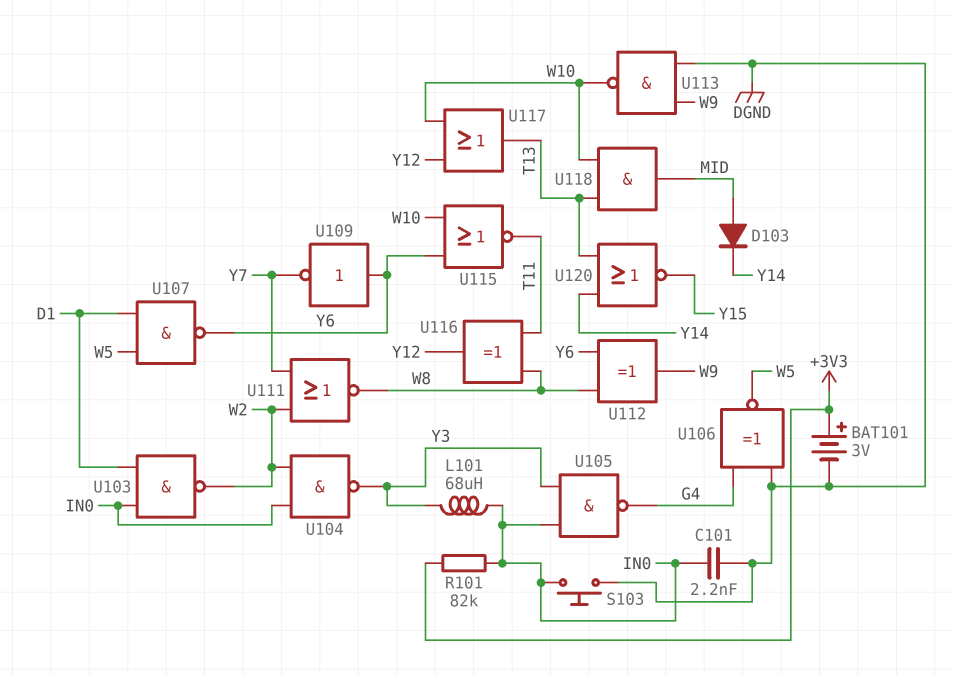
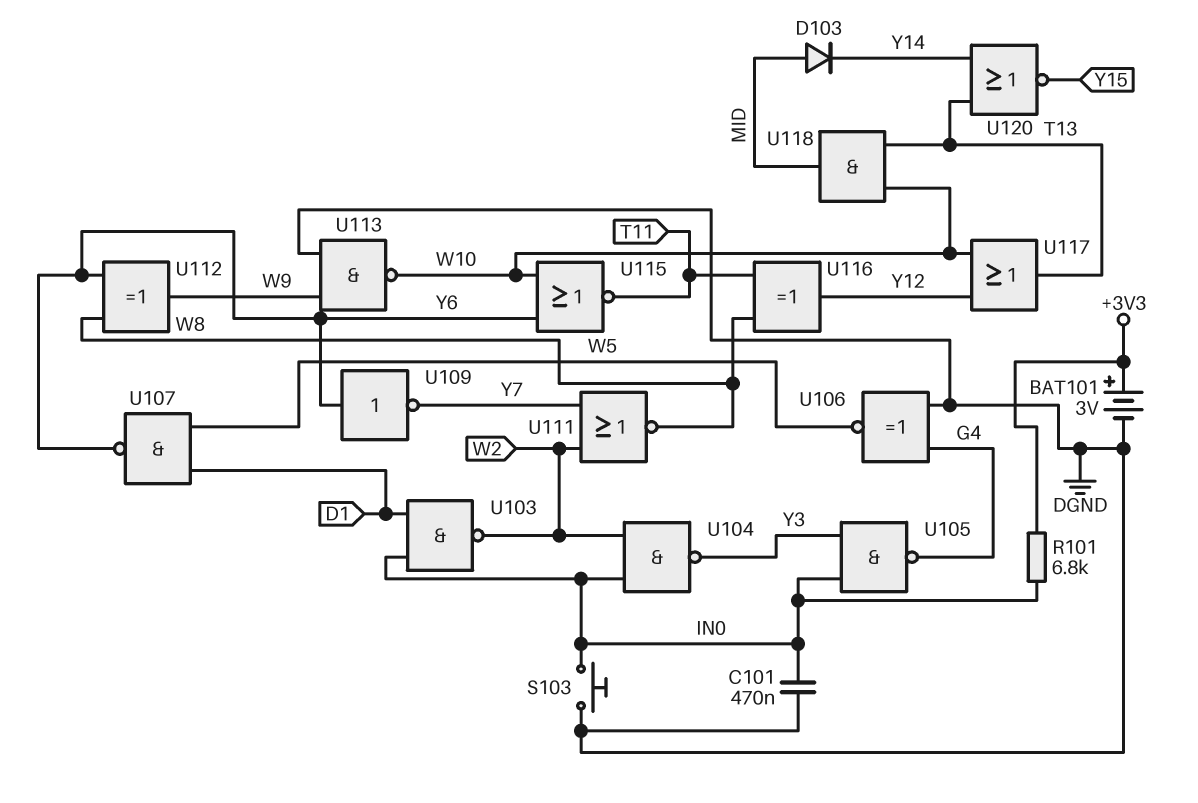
C101: 2.2nF (DGND, IN0) -> 470nF (DGND, IN0)
L101: 68uH (IN0, Y3) -> none
R101: 82k (+3V3, IN0) -> 6.8k (+3V3, IN0)

